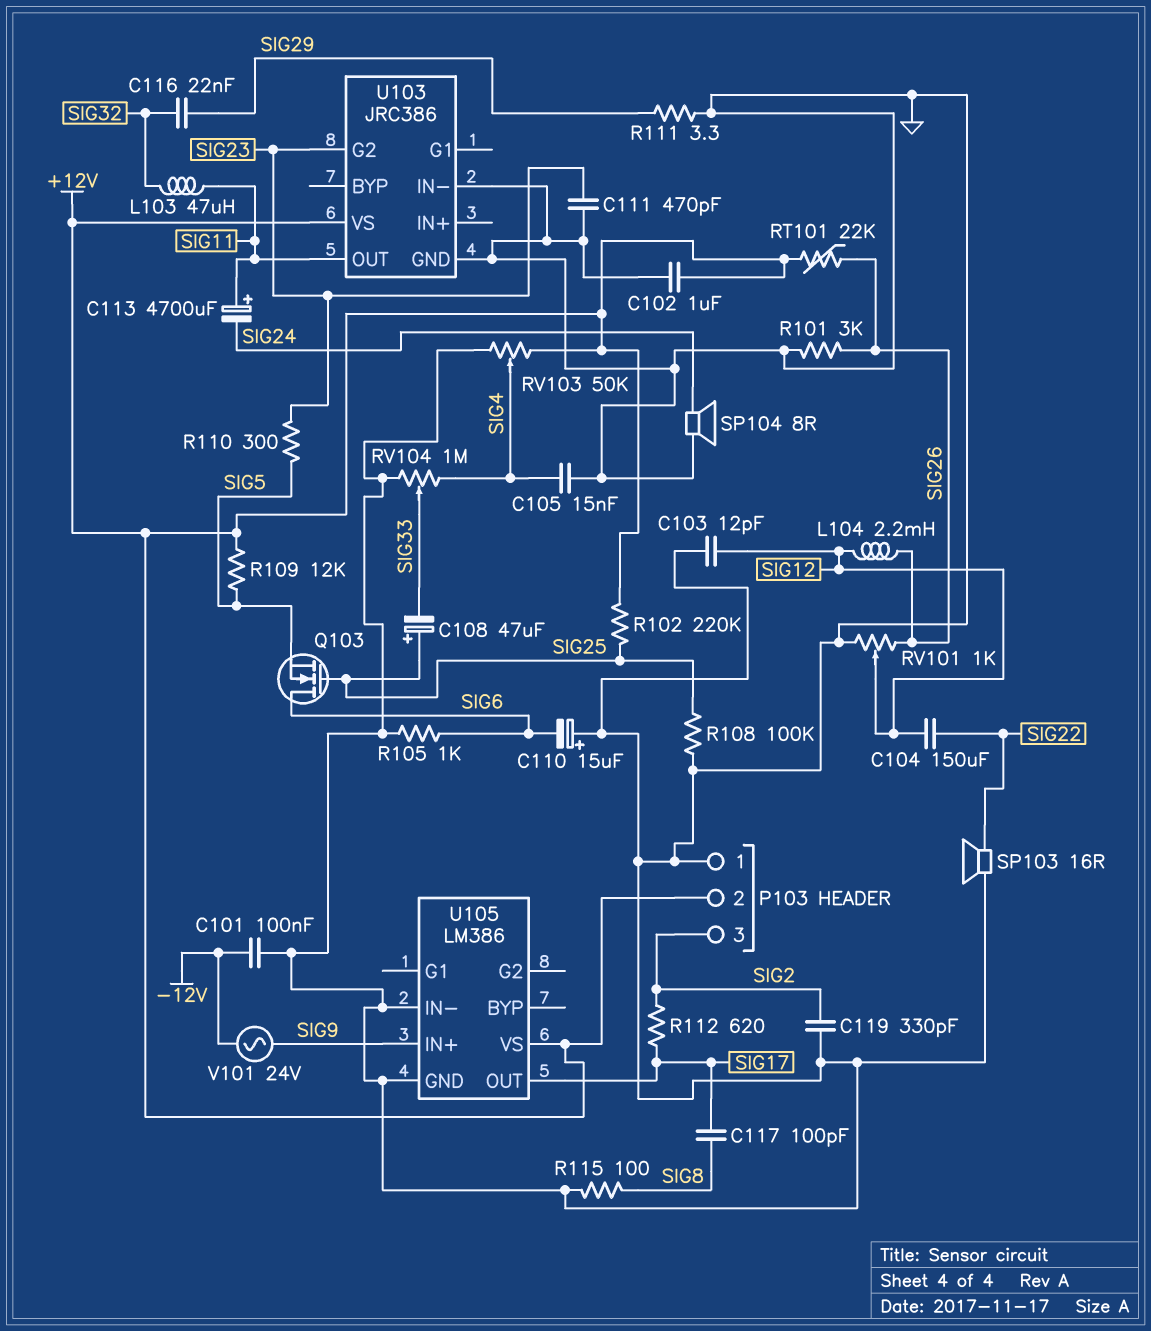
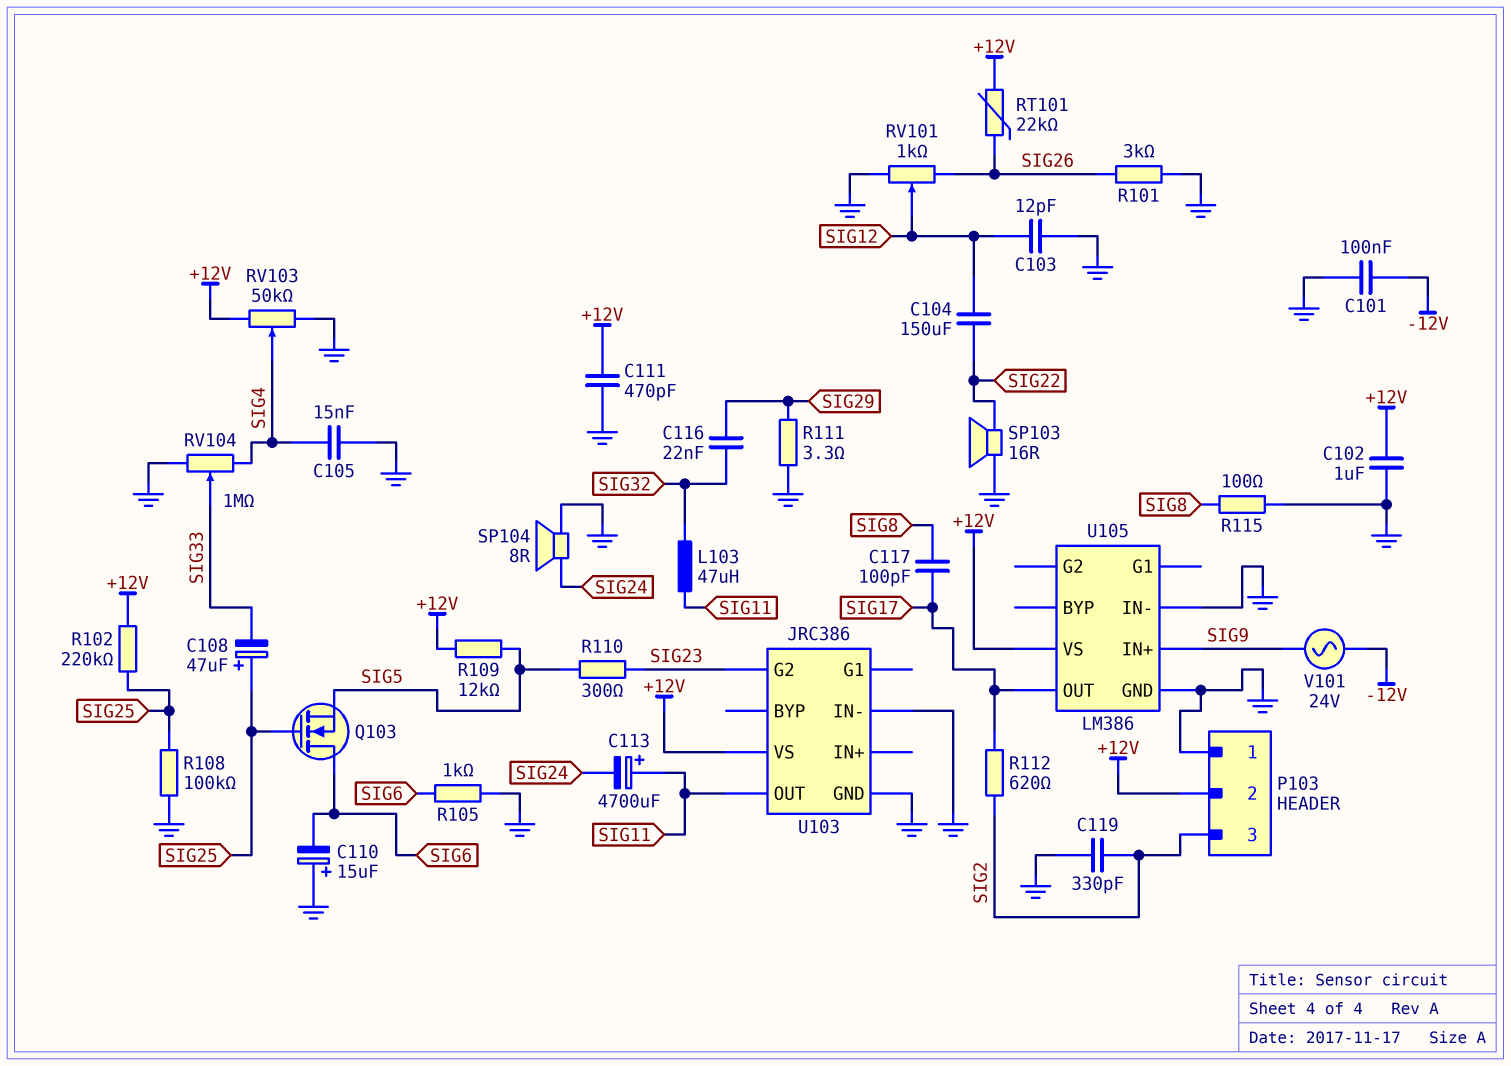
C111: 470pF (GND, SIG23) -> 470pF (+12V, GND)
L104: 2.2mH (SIG12, SIG26) -> none

